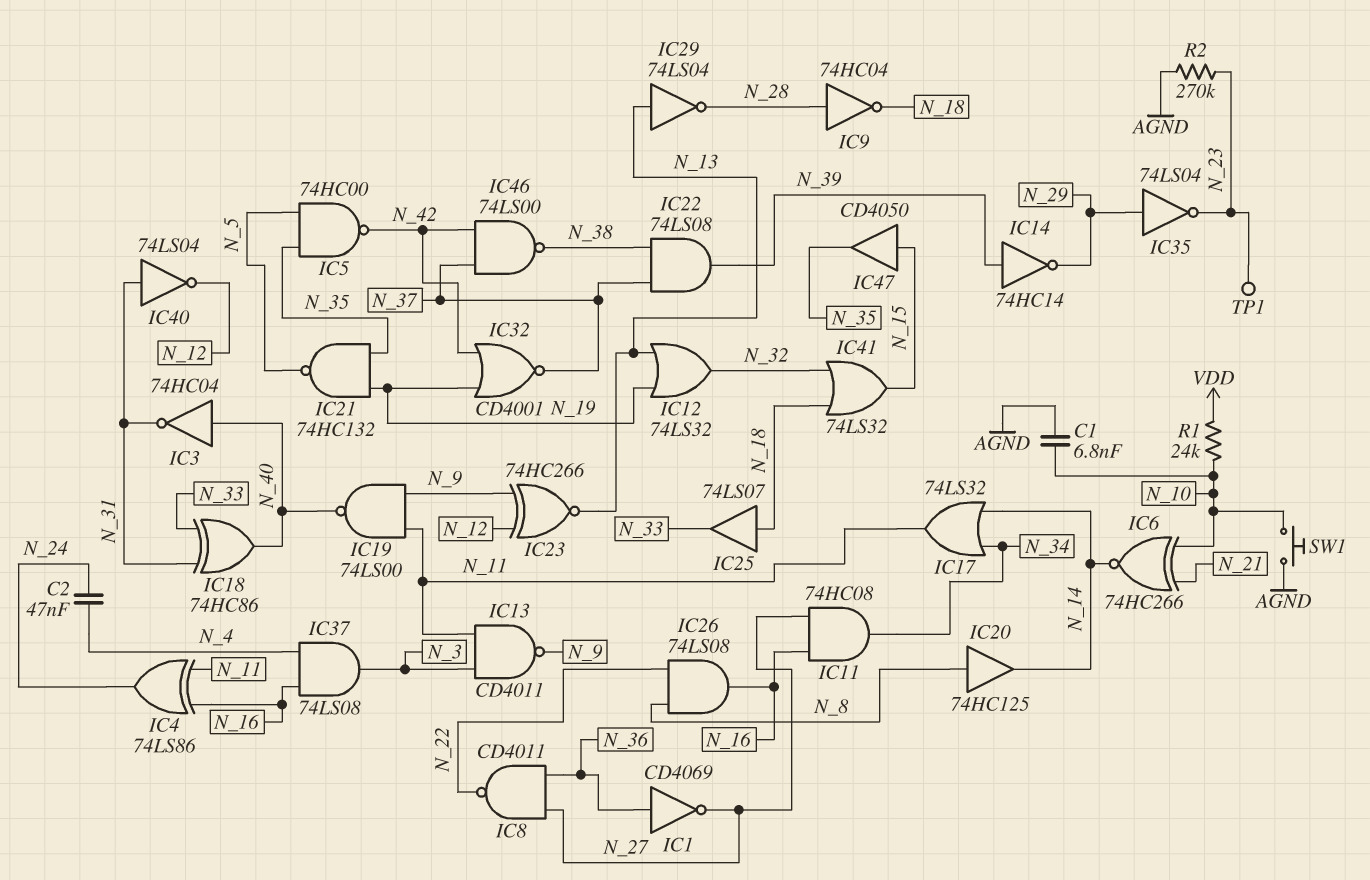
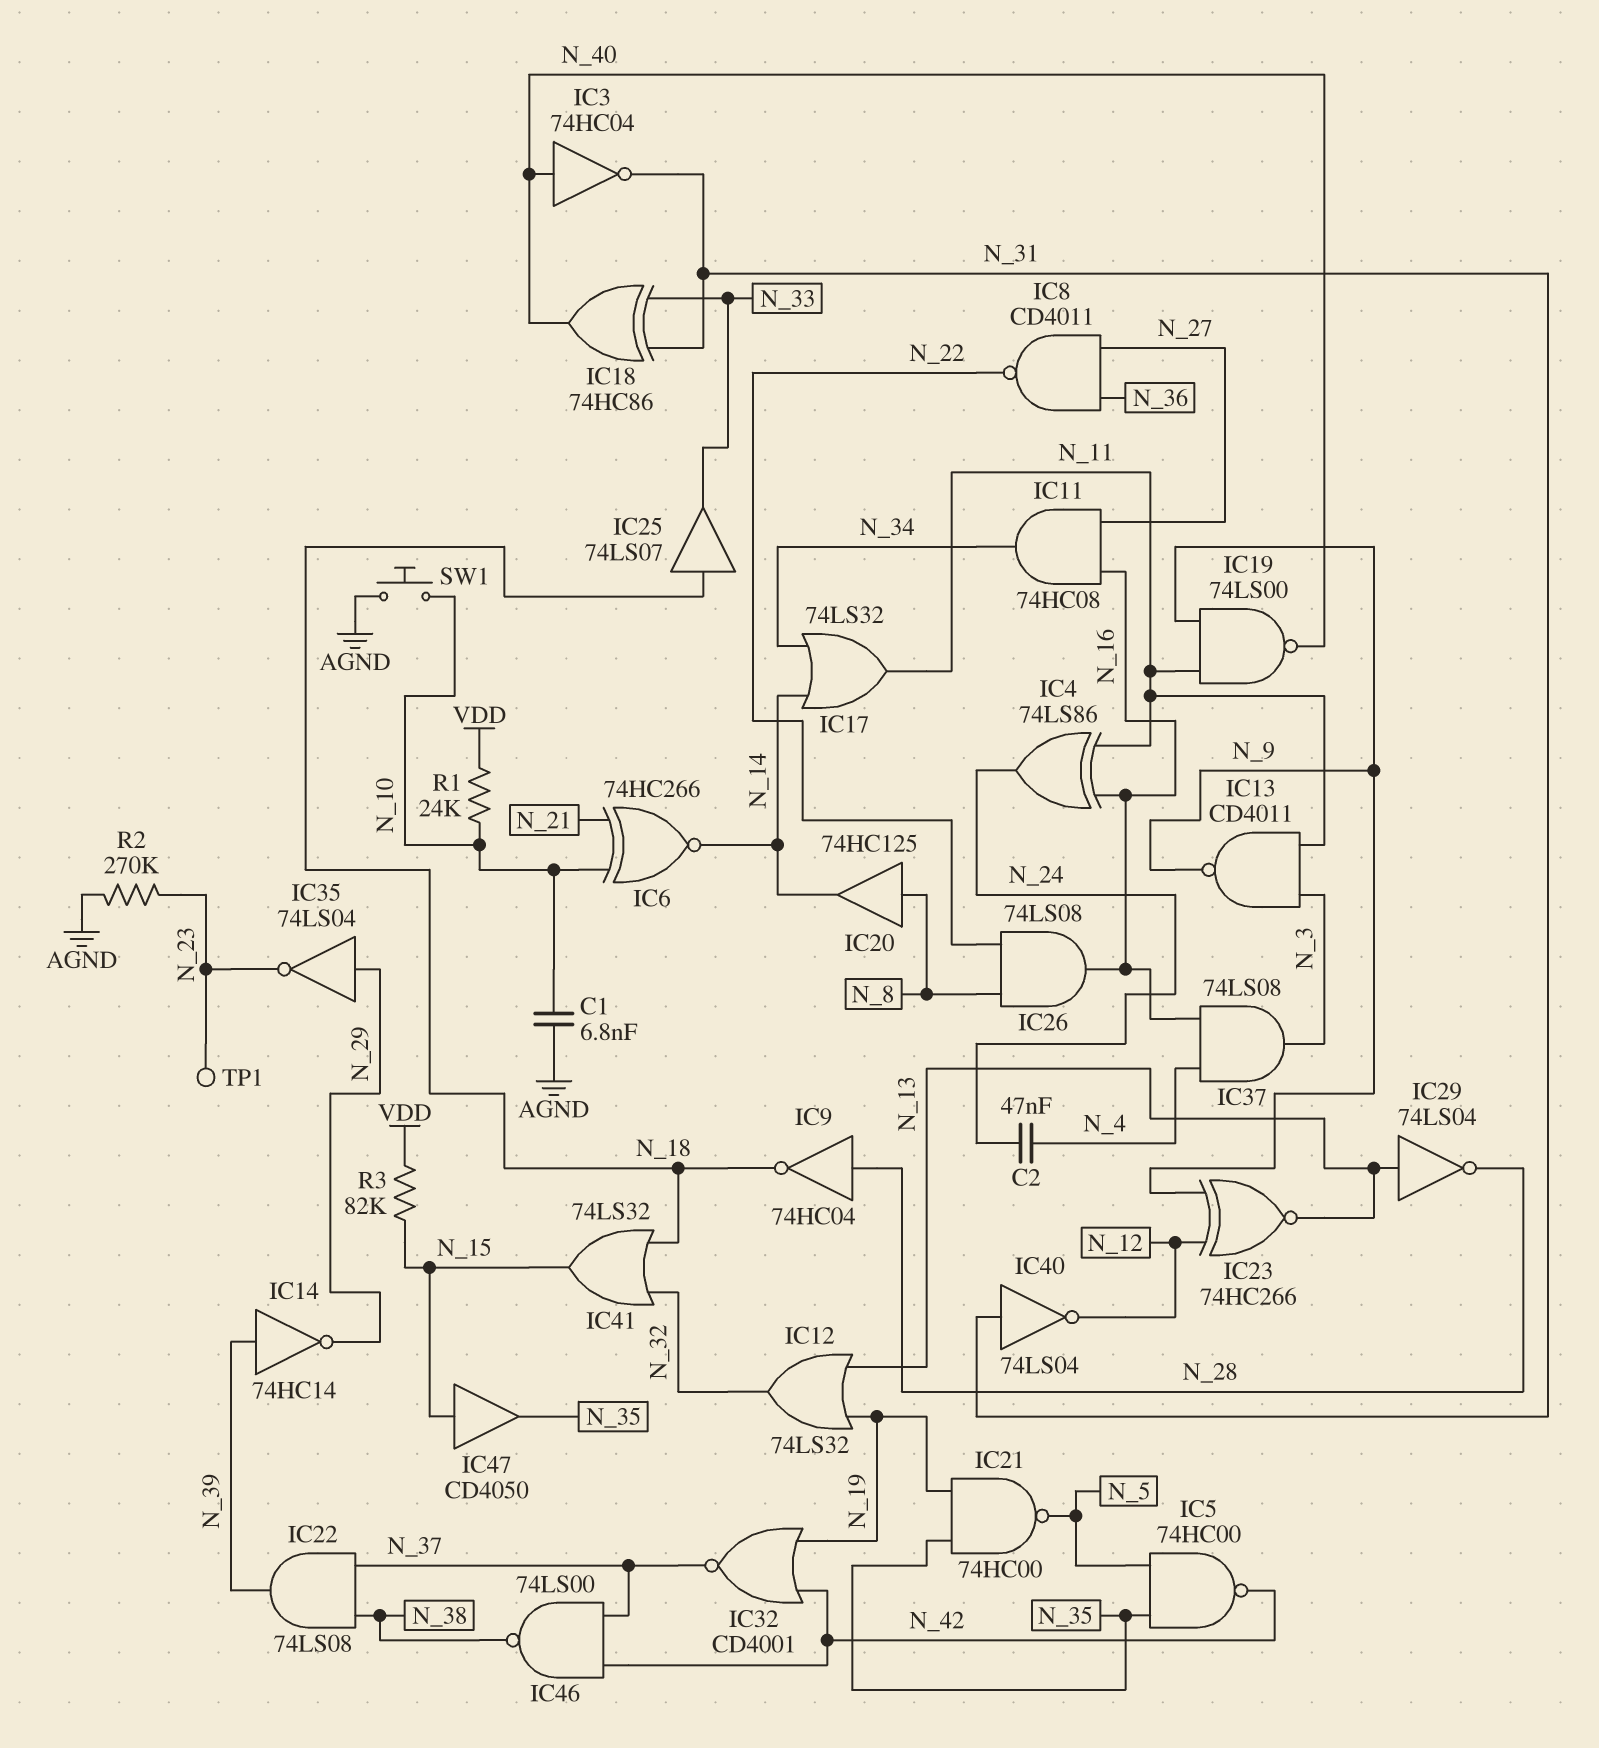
IC1: NOT CD4069 (in N_36, out N_27) -> none
IC21: NAND 74HC132 (in N_19, in N_35, out N_5) -> NAND 74HC00 (in N_19, in N_35, out N_5)
R3: none -> 82k (N_15, VDD)

